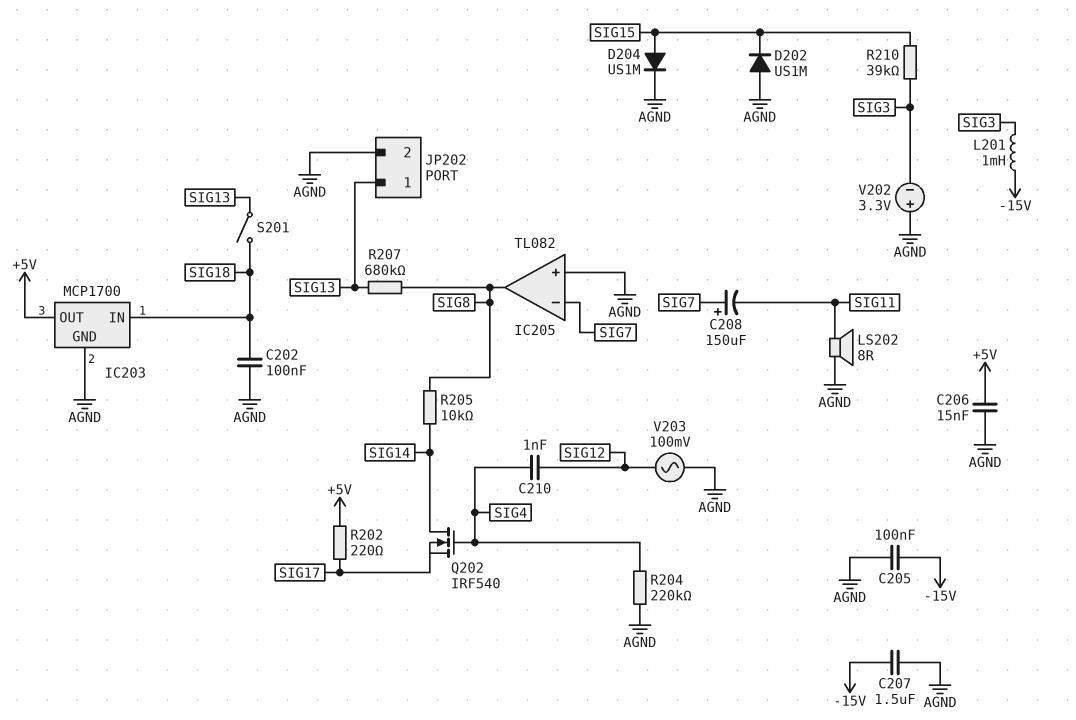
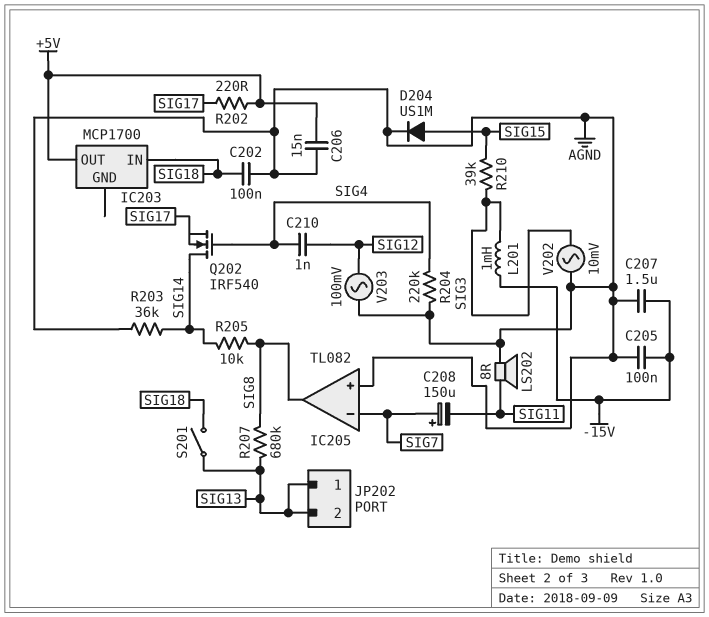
D202: diode US1M (A AGND, K SIG15) -> none
IC203 pin GND: AGND -> none
JP202 pin 2: AGND -> SIG13
R203: none -> 36k (AGND, SIG14)
V202: 3.3V (plus AGND, minus SIG3) -> AC 10mV (AGND, SIG3)

